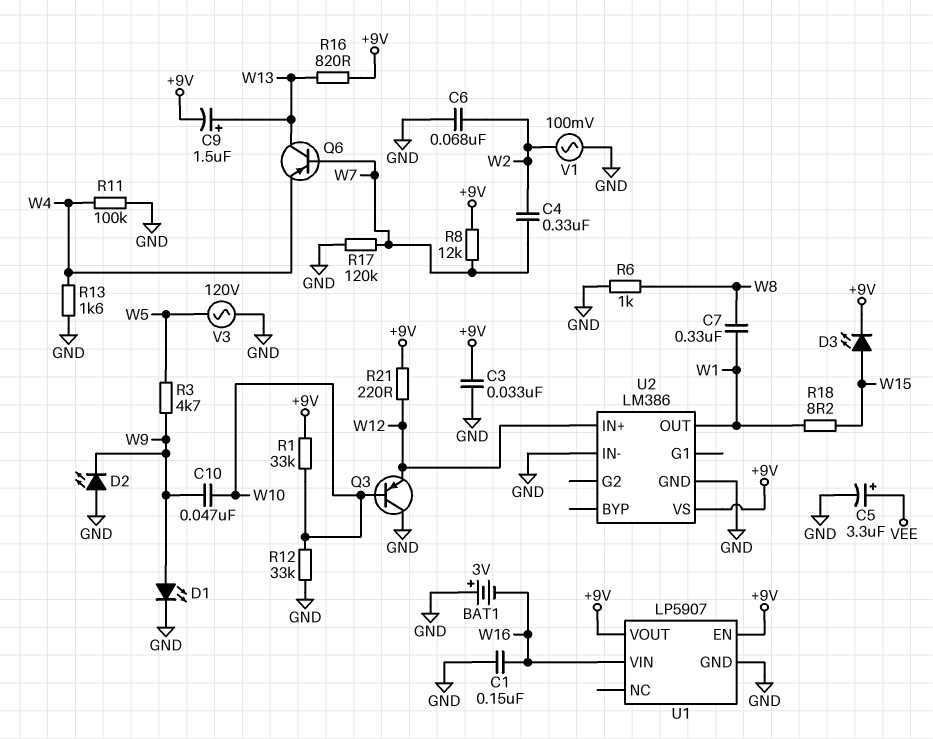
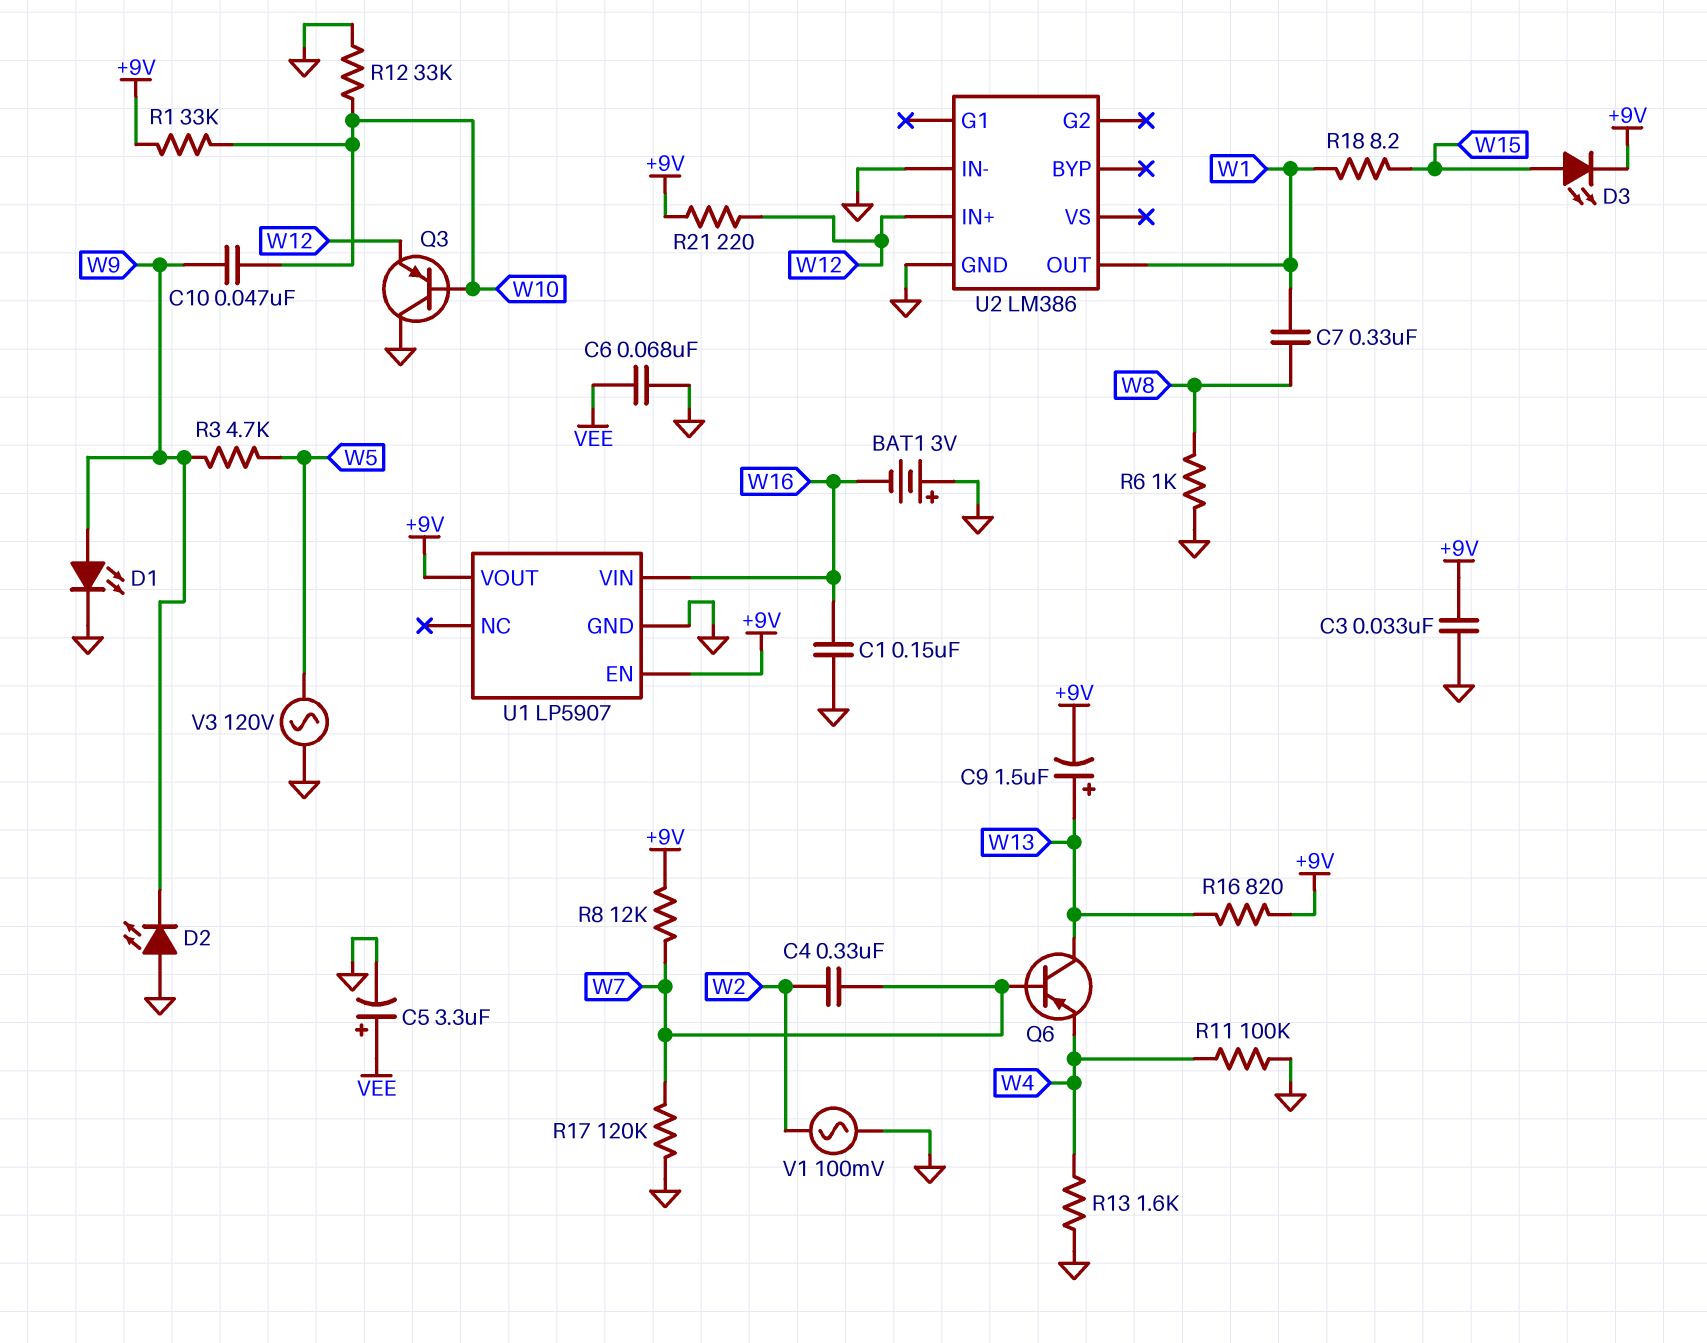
C6: 68nF (GND, W2) -> 68nF (GND, VEE)
U2 pin VS: +9V -> none

